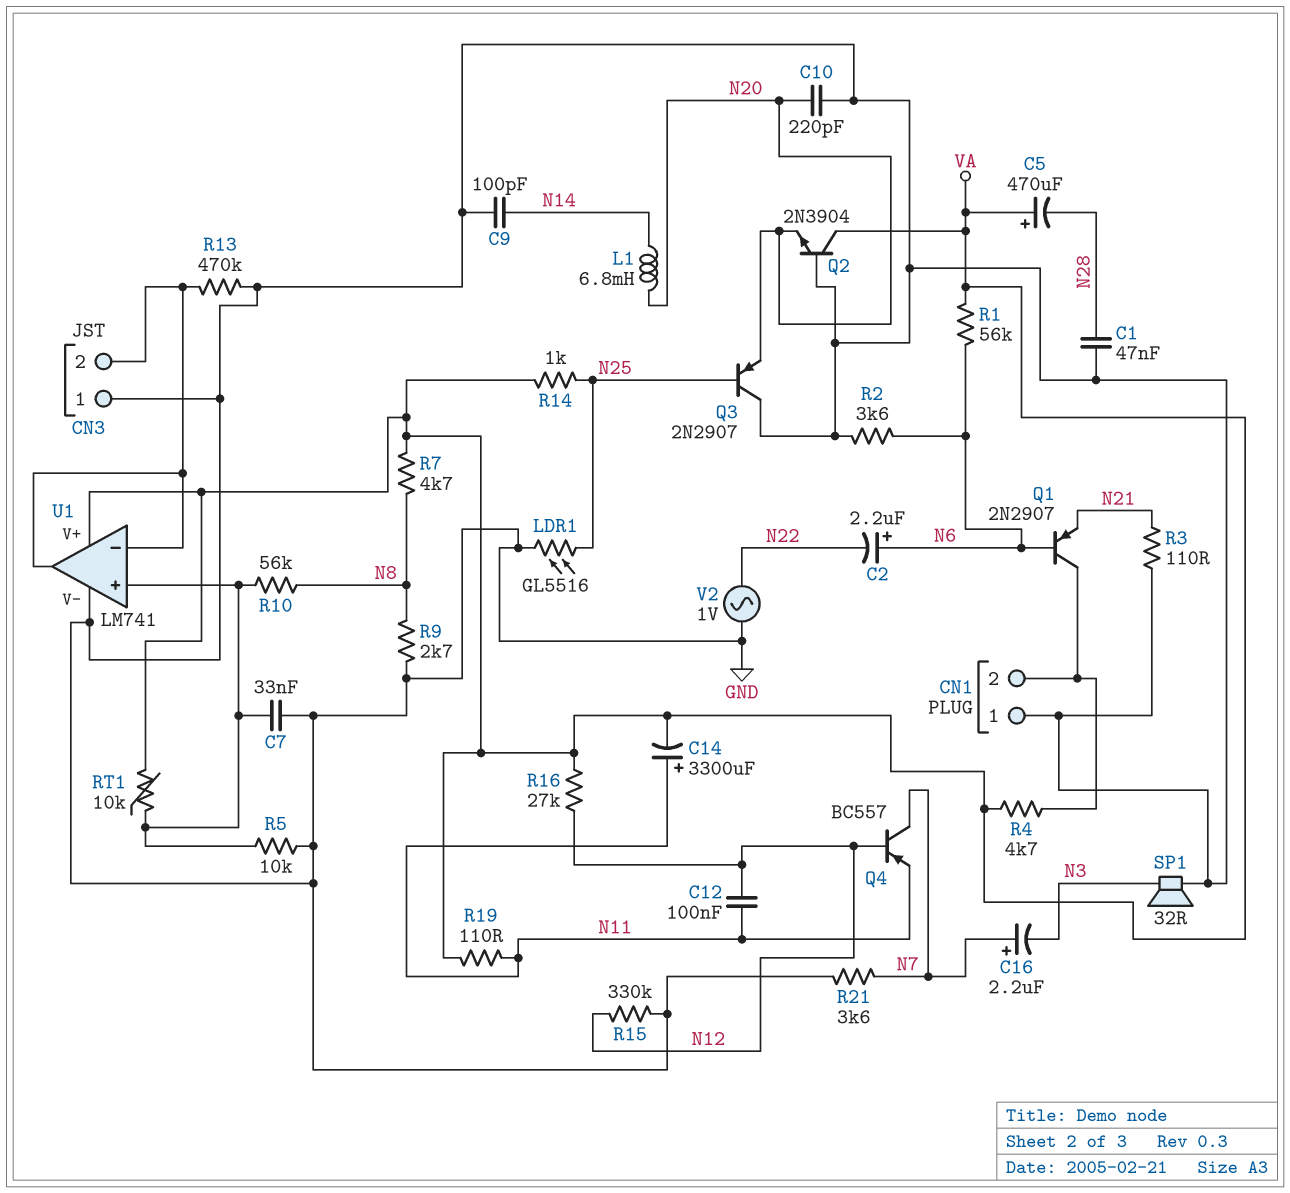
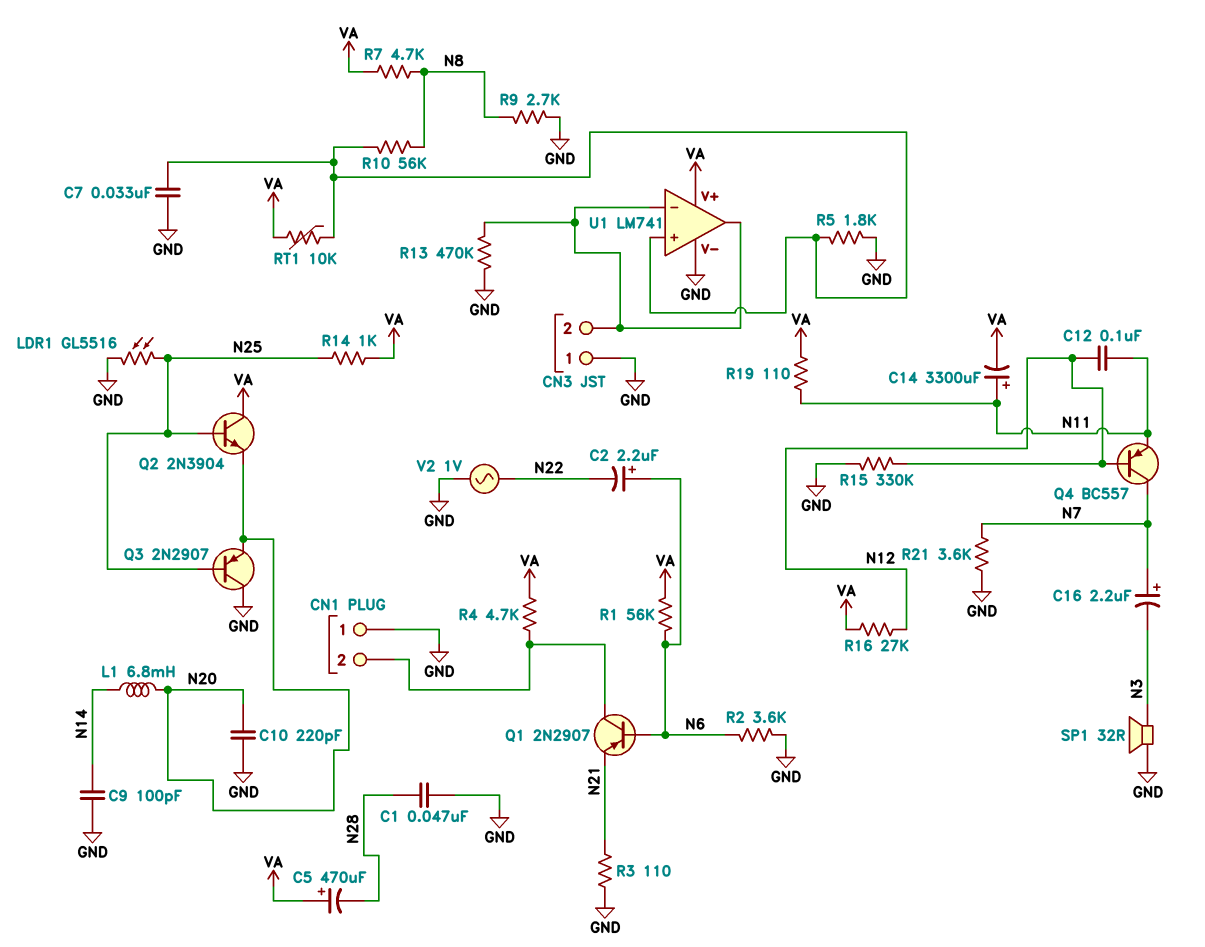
Q2: NPN 2N3904 (B GND, C VA, E N20) -> NPN 2N3904 (B N25, C VA, E N20)
R5: 10k (GND, U1/in+) -> 1.8k (GND, U1/in+)

